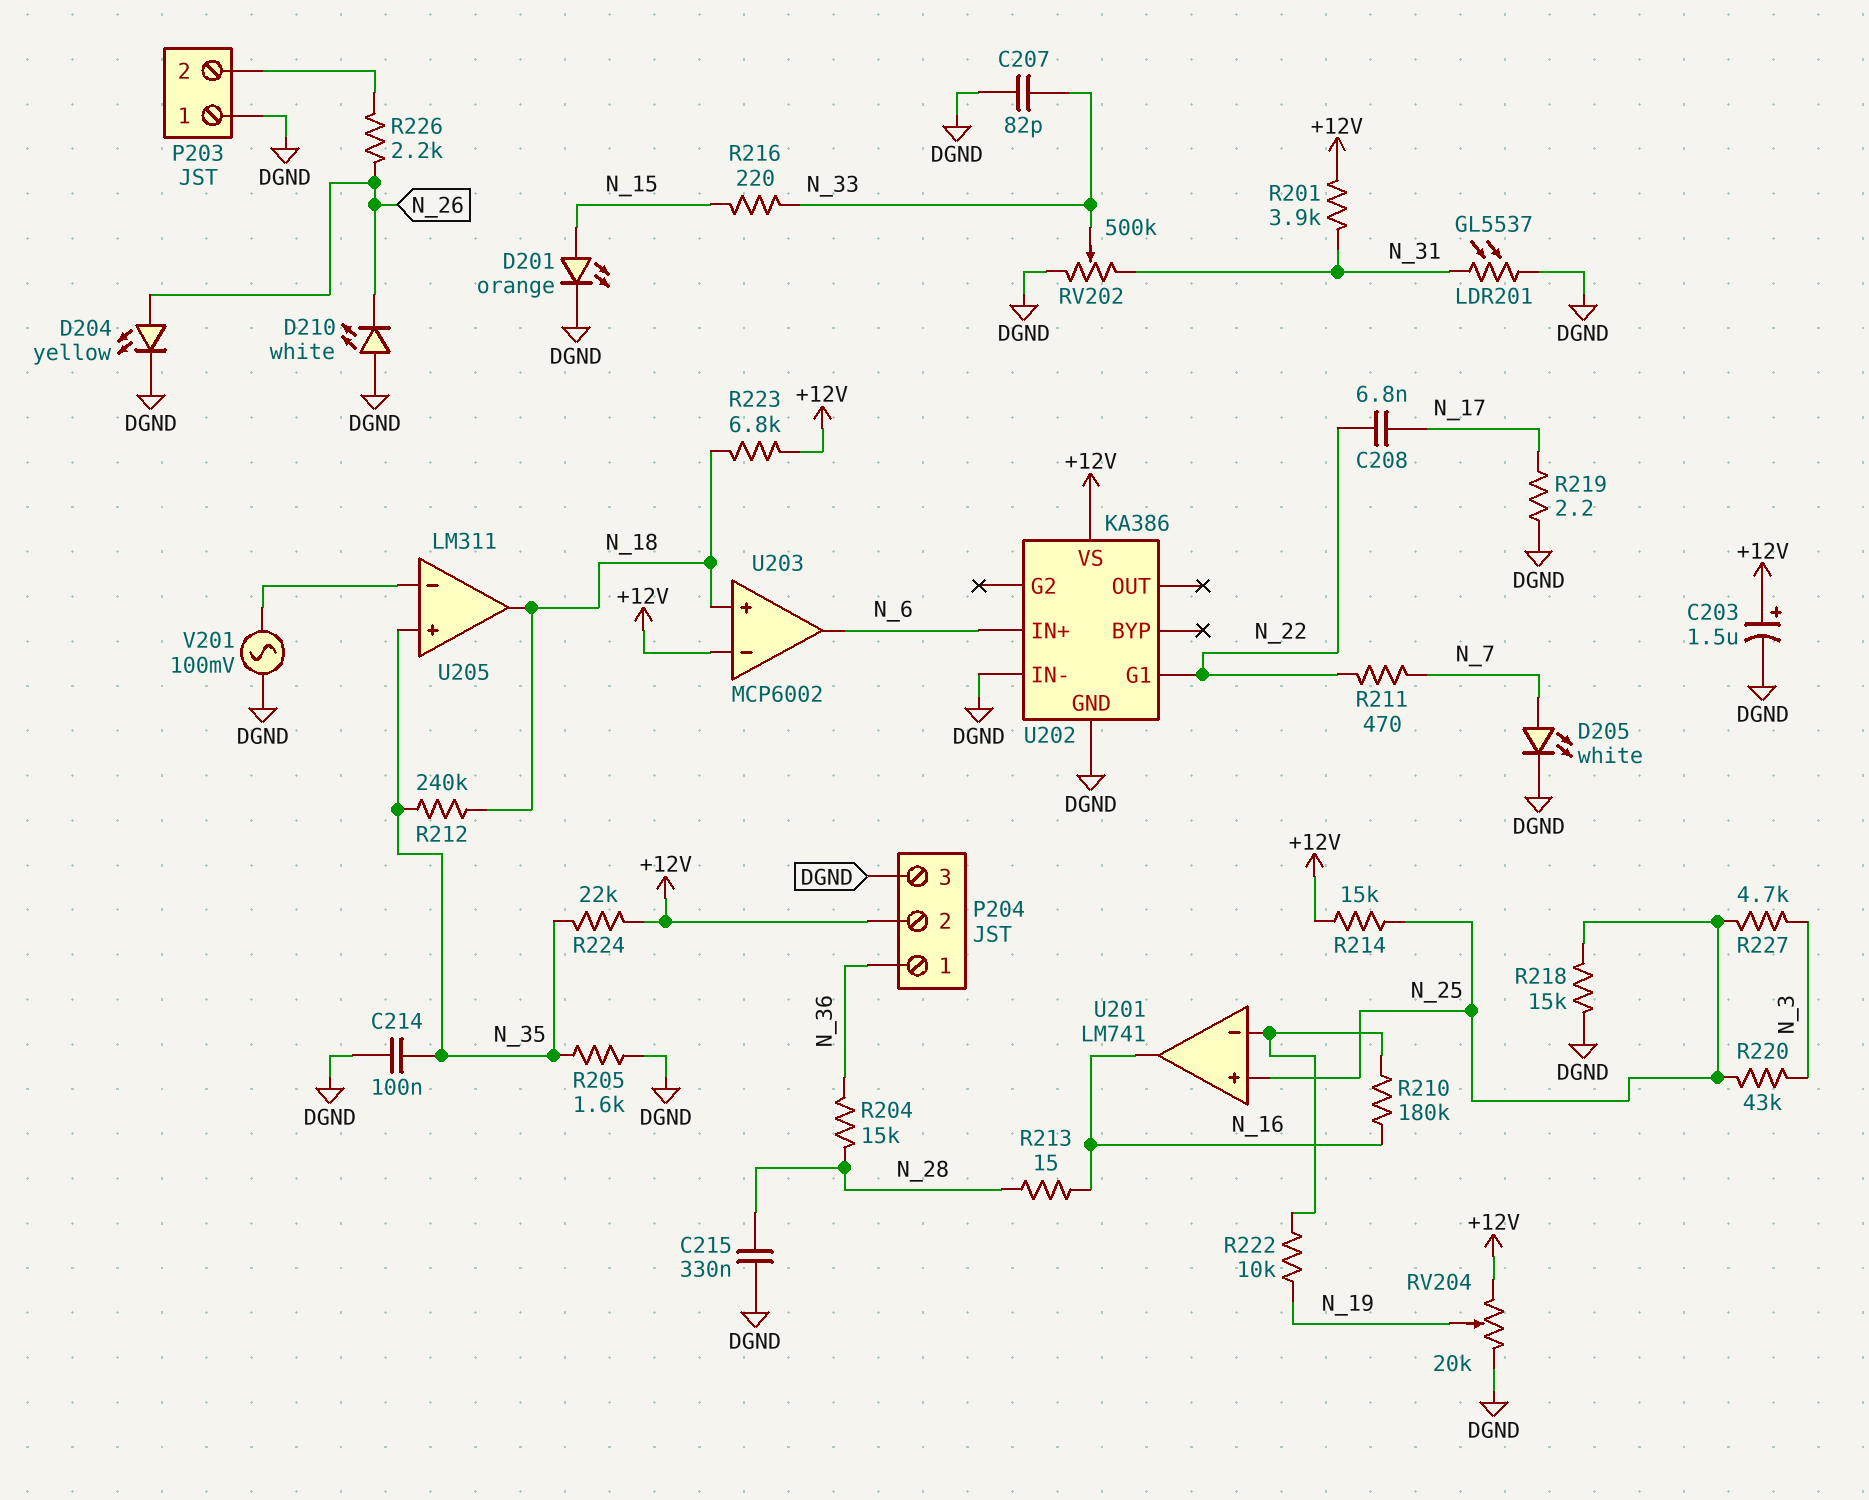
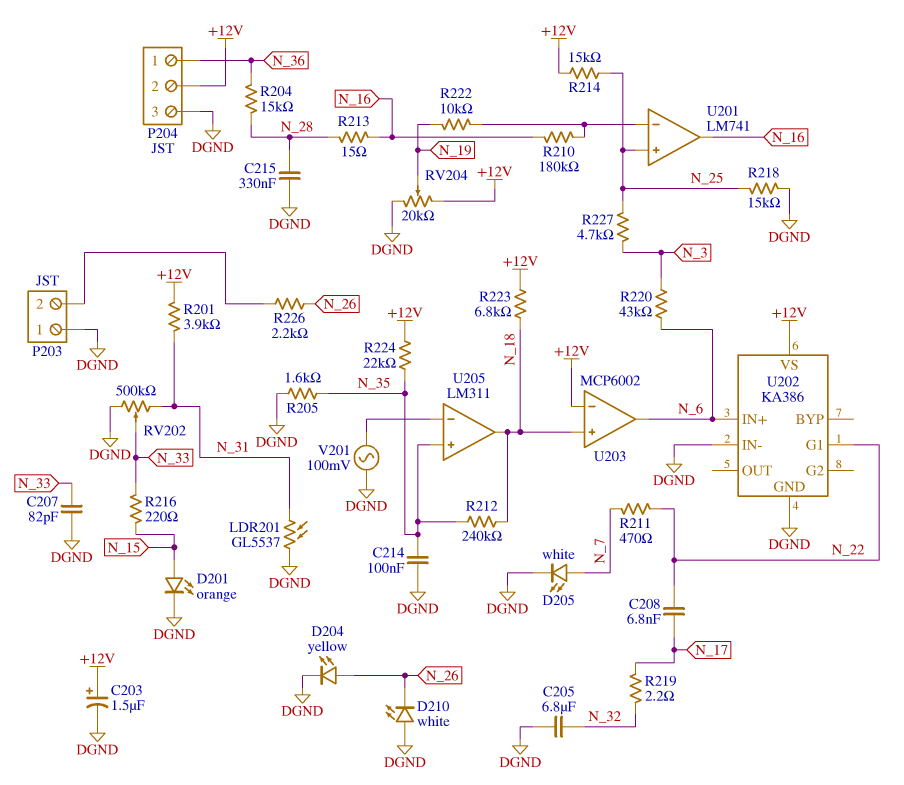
C205: none -> 6.8uF (DGND, N_32)
R219: 2.2 (DGND, N_17) -> 2.2 (N_17, N_32)
R220: 43k (N_3, N_25) -> 43k (N_3, N_6)

